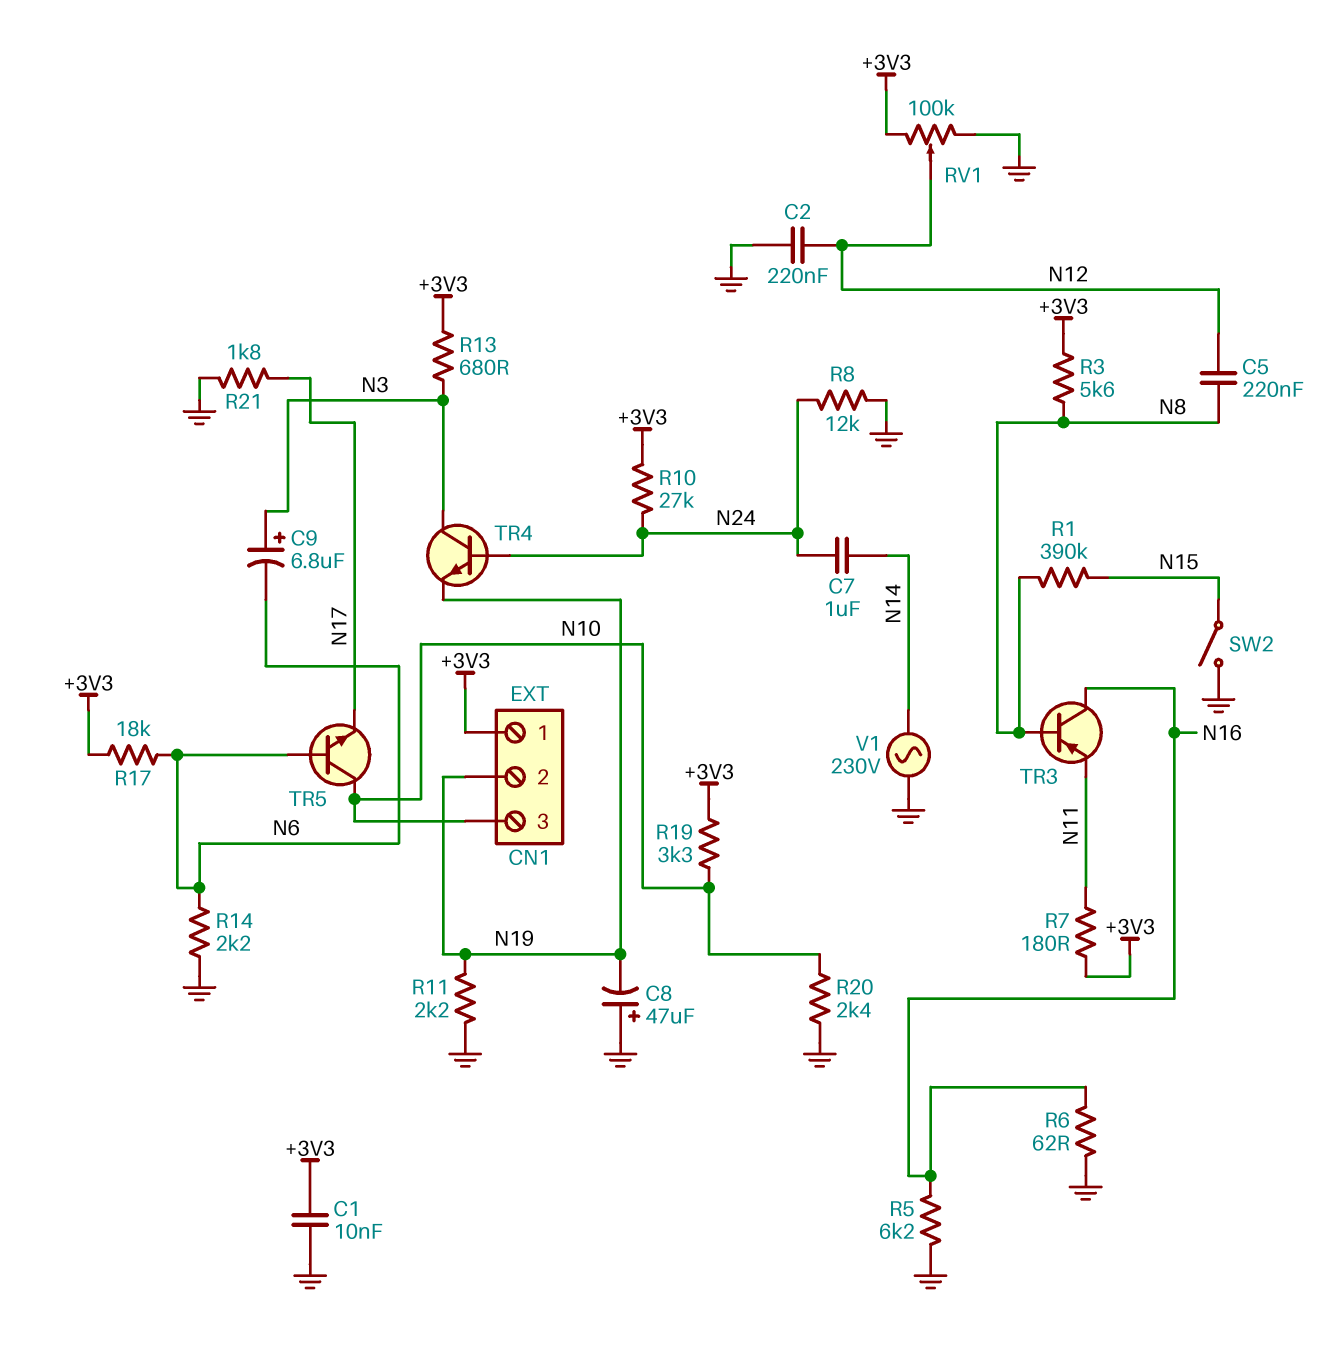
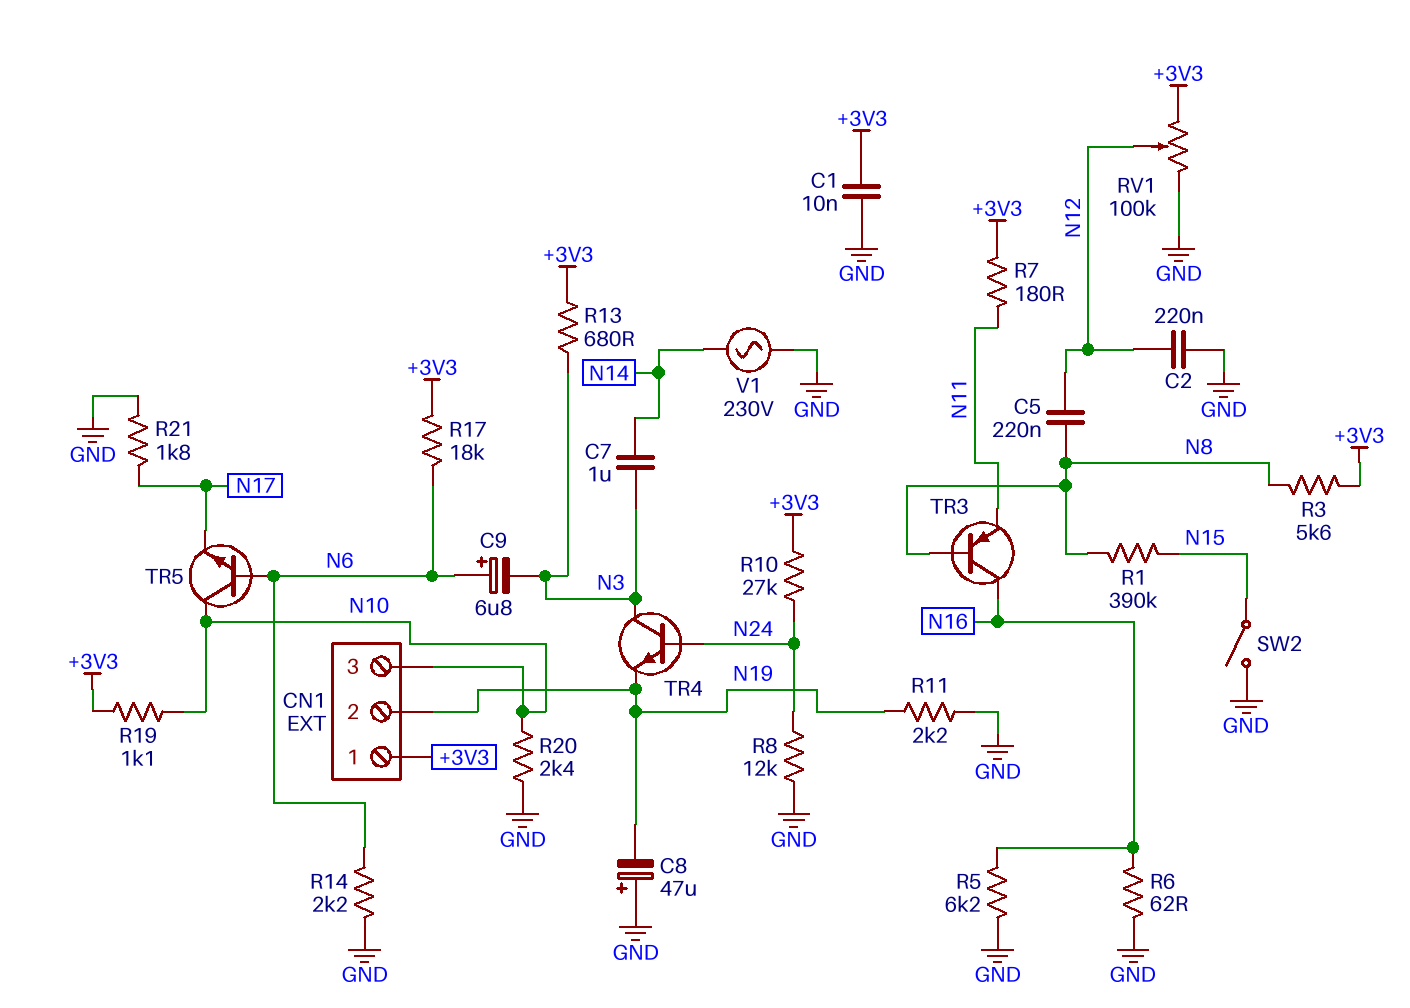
C7: 1uF (N14, N24) -> 1uF (N3, N14)
C9: 6.8uF (plus N3, minus N6) -> 6.8uF (plus N6, minus N3)
R19: 3.3k (+3V3, N10) -> 1.1k (+3V3, N10)

